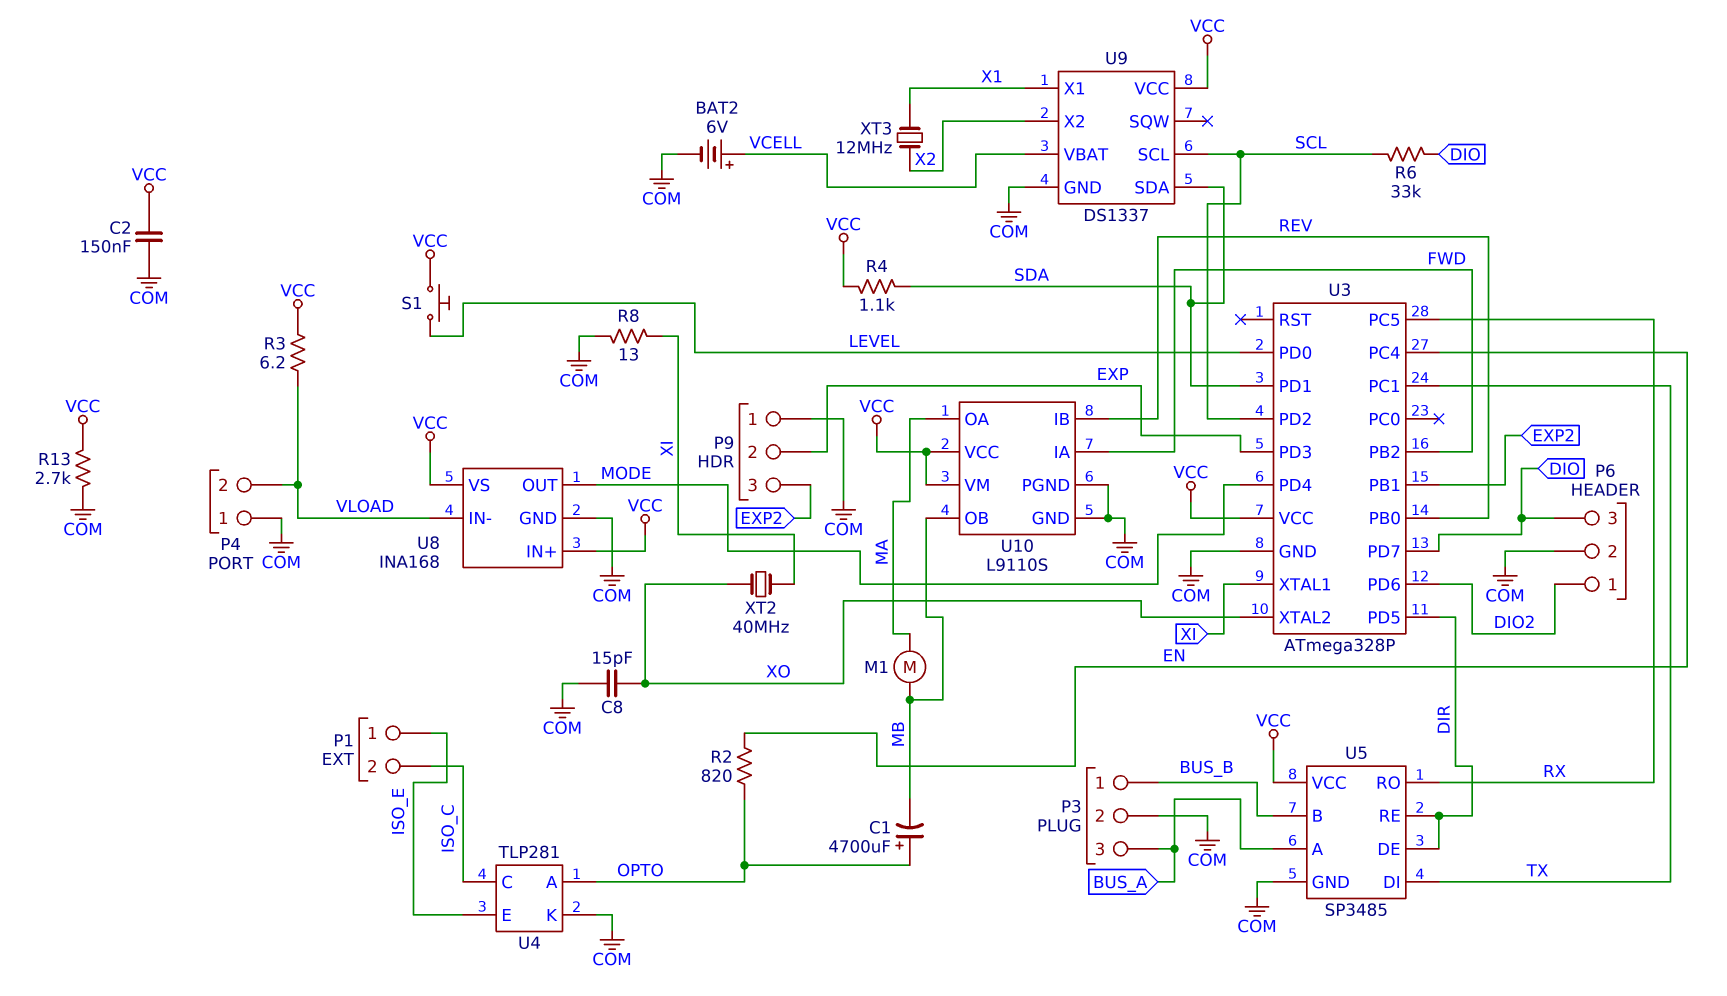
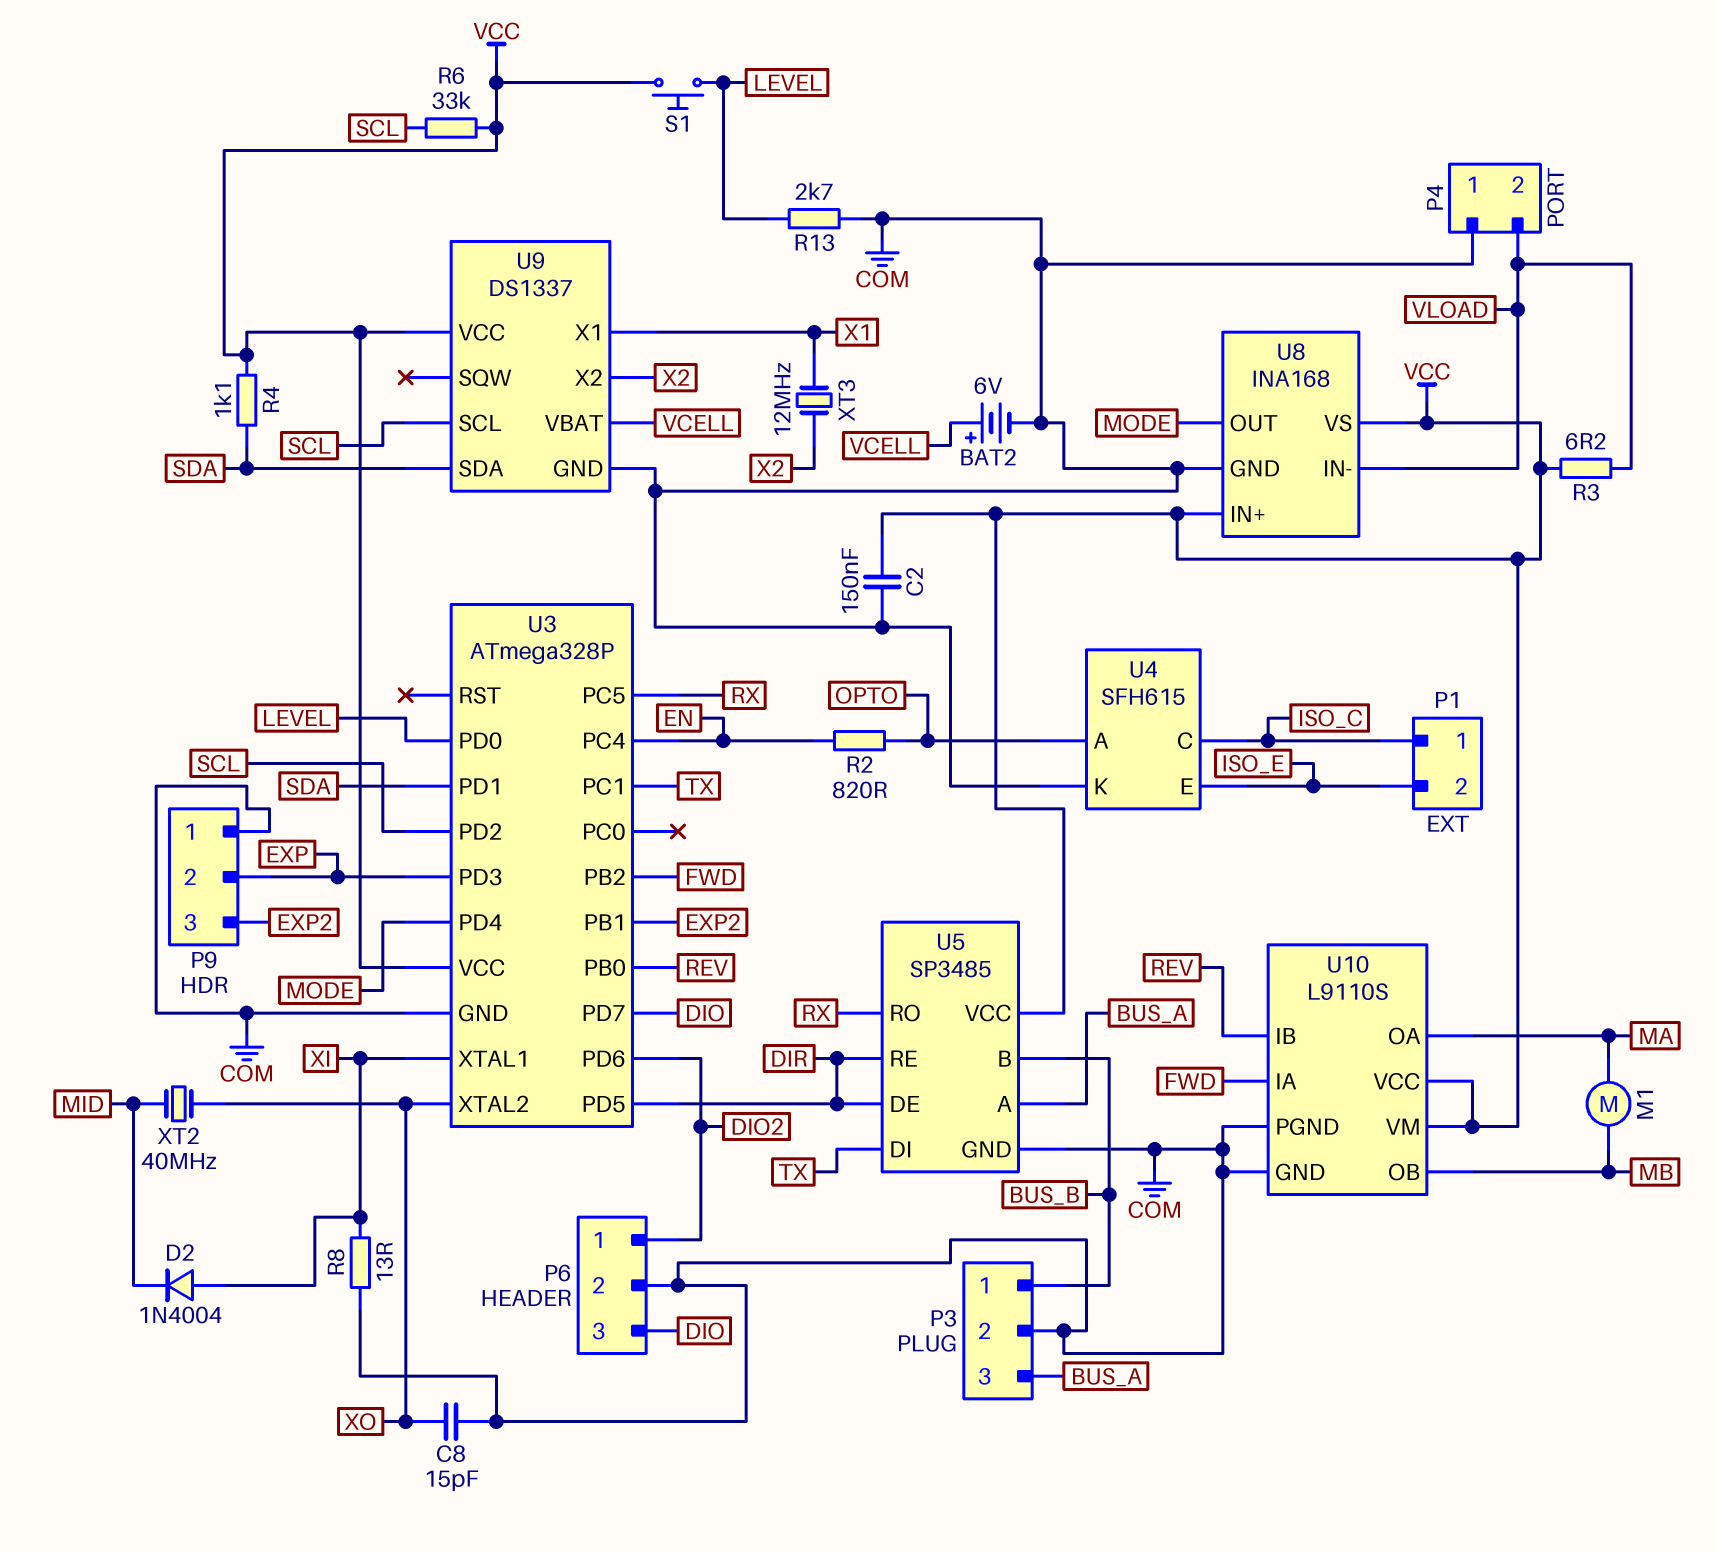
C1: 4700uF (plus OPTO, minus MB) -> none
D2: none -> diode 1N4004 (A XI, K MID)
P1 pin 1: ISO_E -> ISO_C
P1 pin 2: ISO_C -> ISO_E
R6: 33k (DIO, SCL) -> 33k (SCL, VCC)
R13: 2.7k (COM, VCC) -> 2.7k (COM, LEVEL)
U4: TLP281 -> SFH615
XT2: 40MHz (XI, XO) -> 40MHz (MID, XO)

